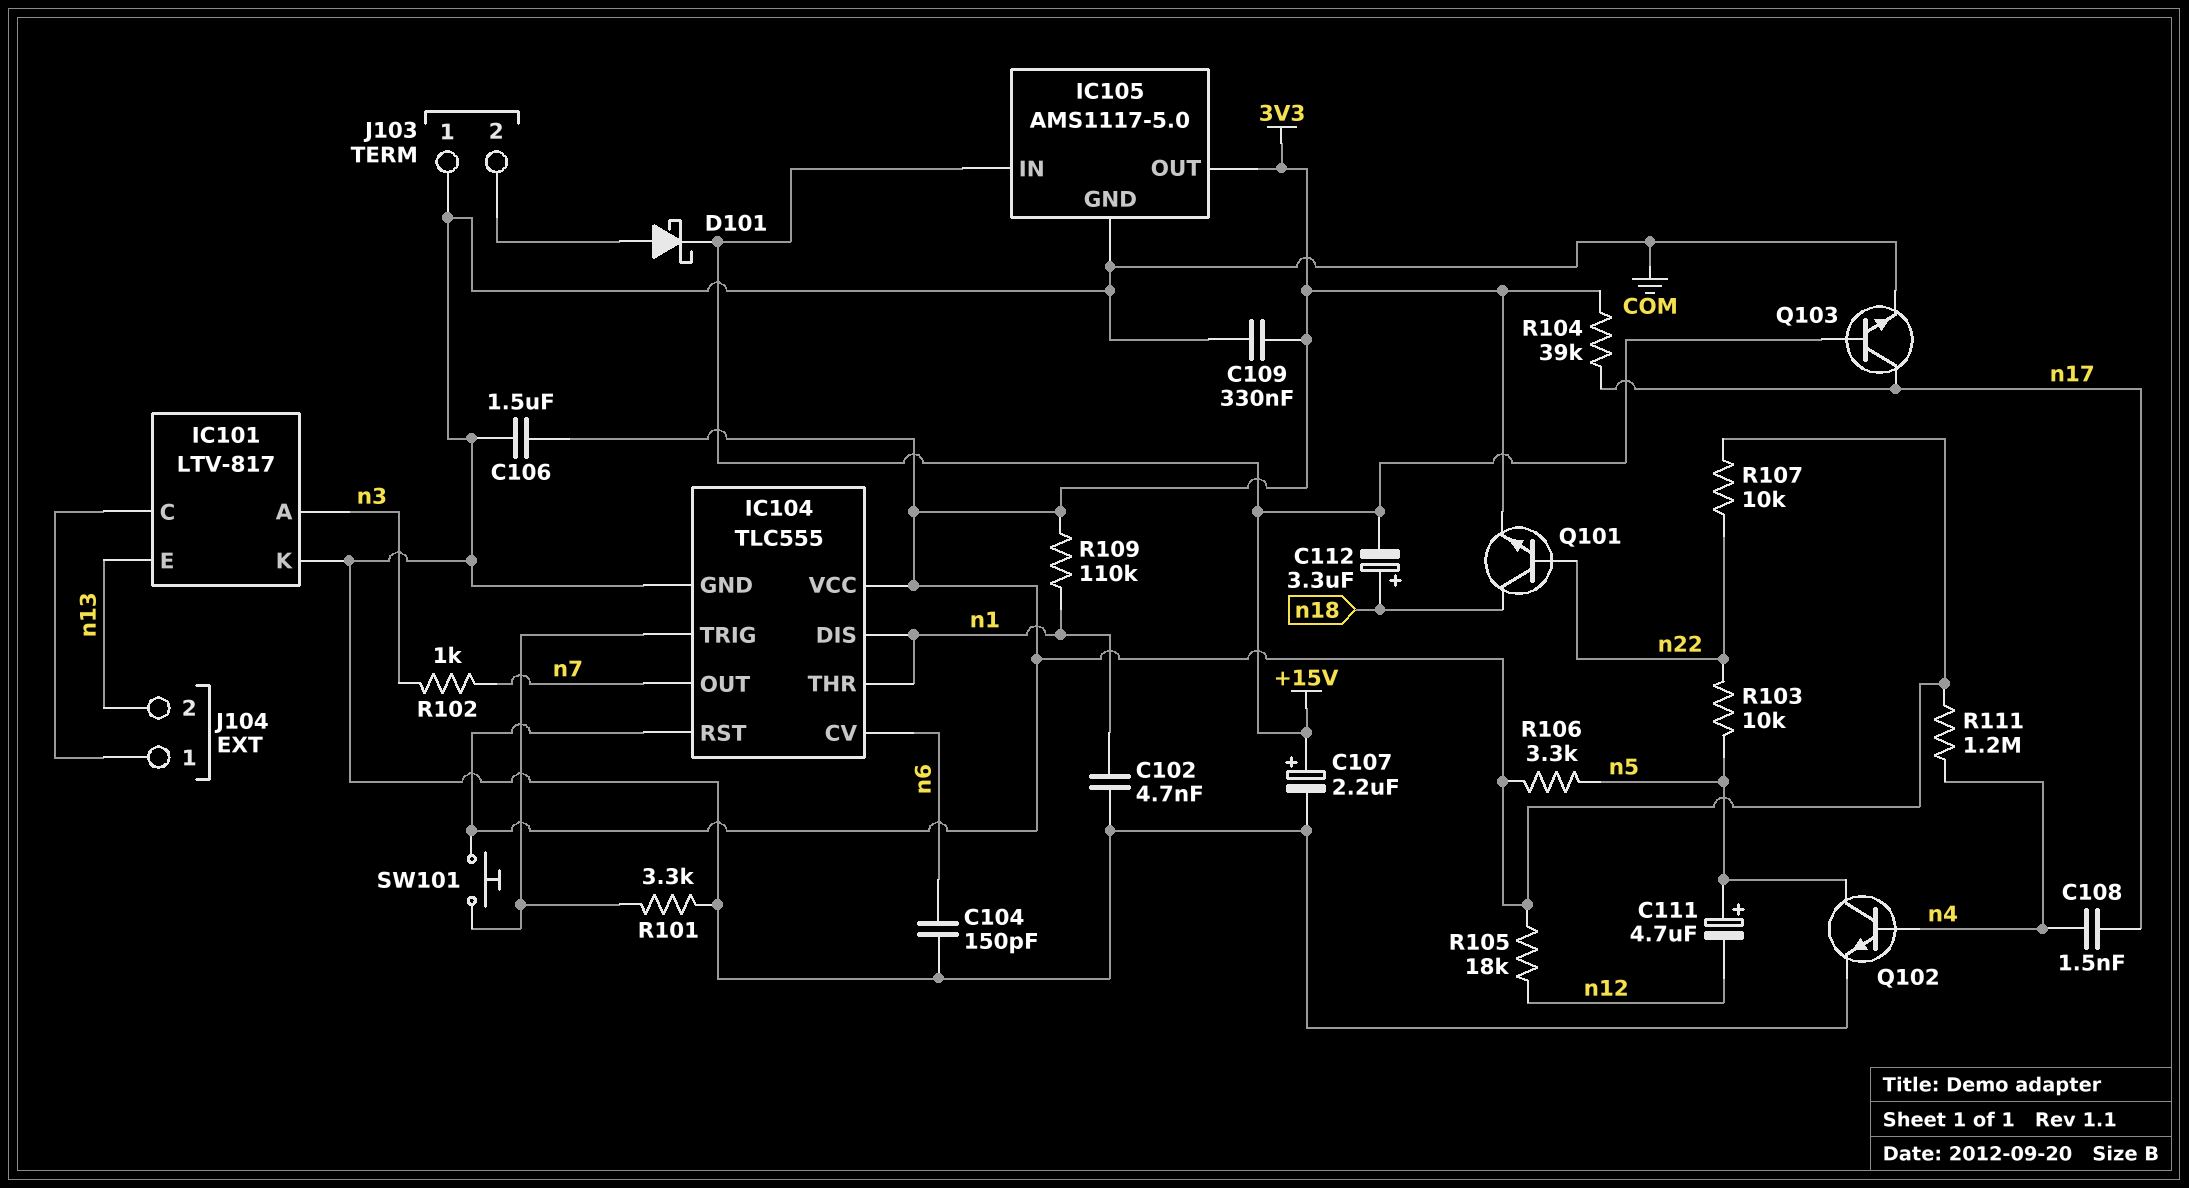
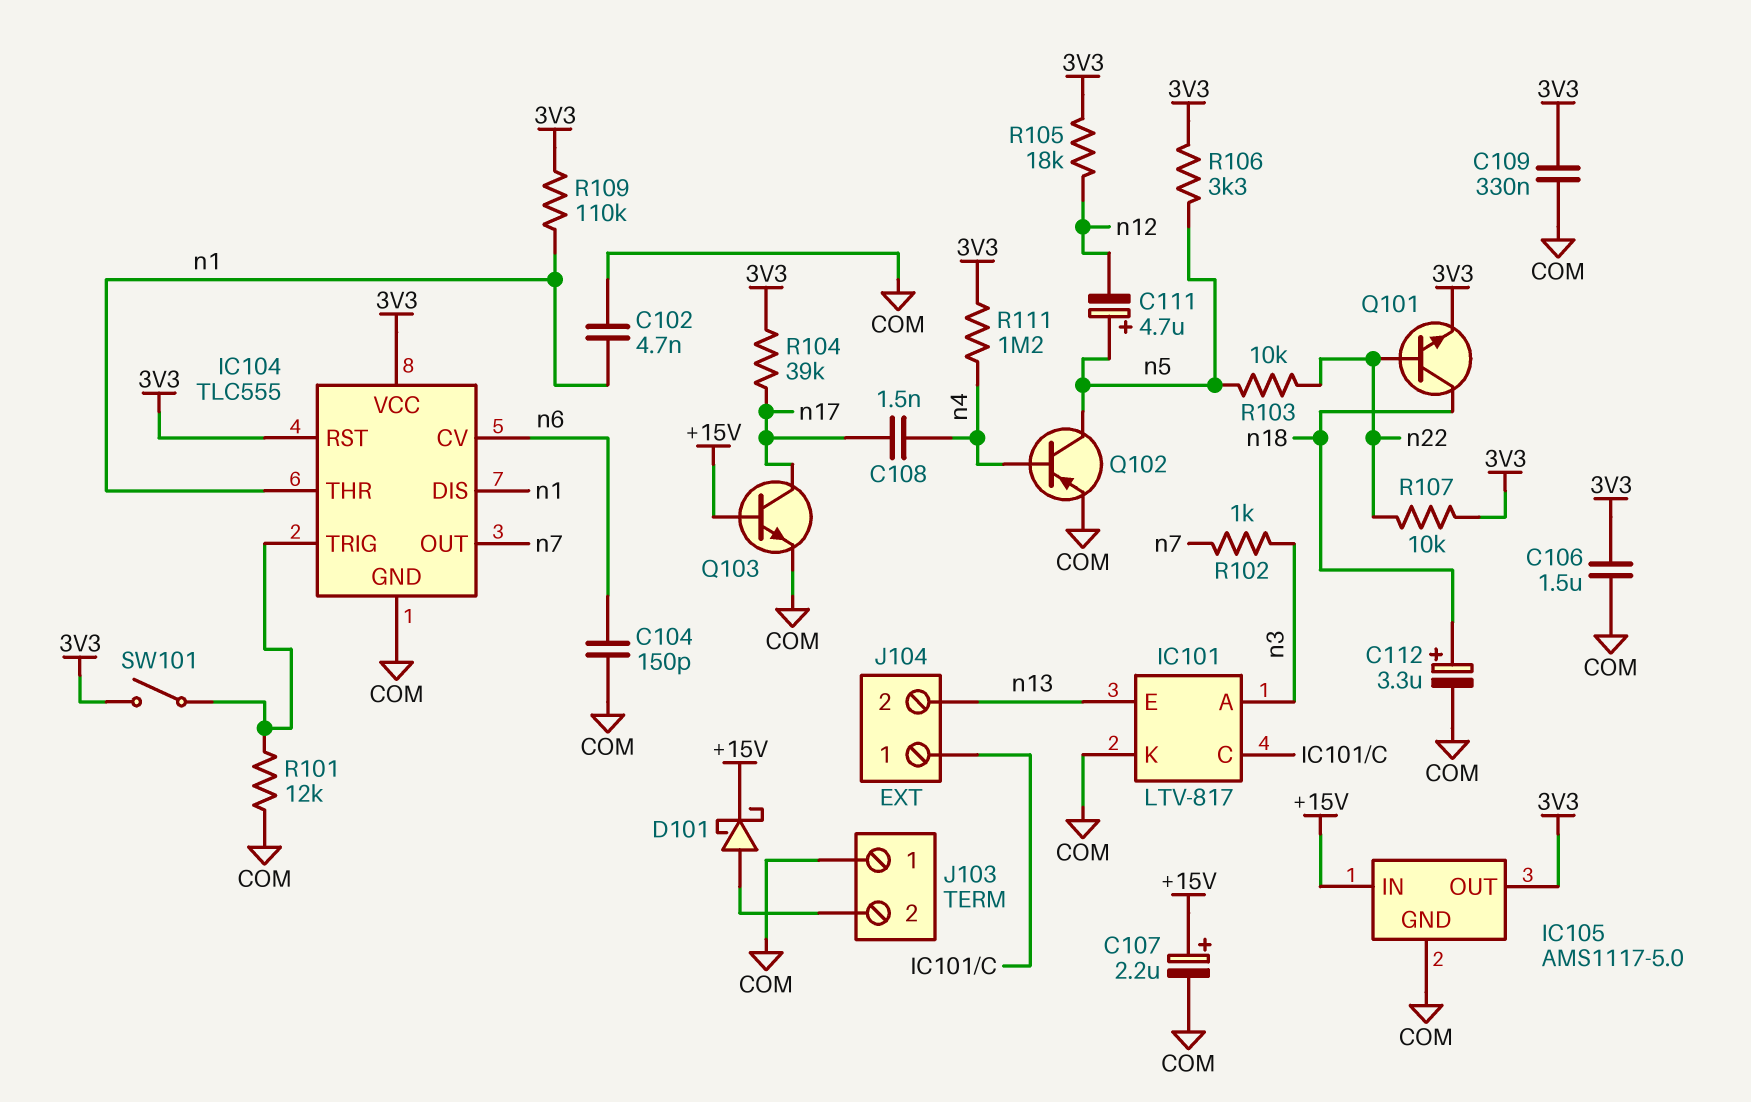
C112: 3.3uF (plus n18, minus +15V) -> 3.3uF (plus n18, minus COM)
Q102: NPN (B n4, C n5, E COM) -> PNP (B n4, C n5, E COM)
R101: 3.3k (COM, IC104/TRIG) -> 12k (COM, IC104/TRIG)
SW101: button (3V3, IC104/TRIG) -> switch (3V3, IC104/TRIG)

